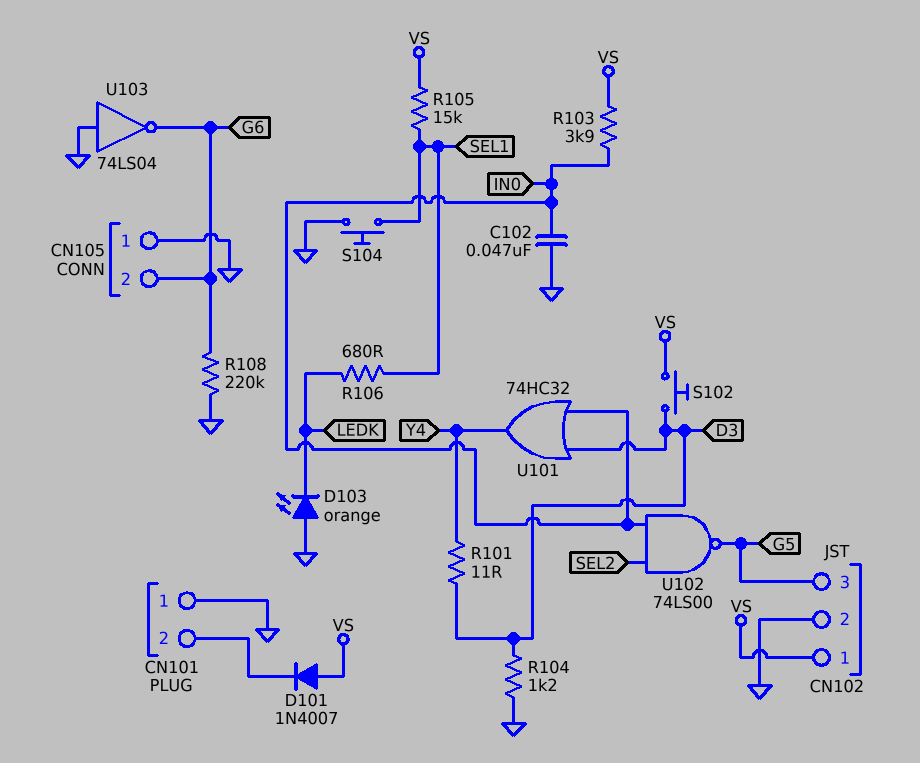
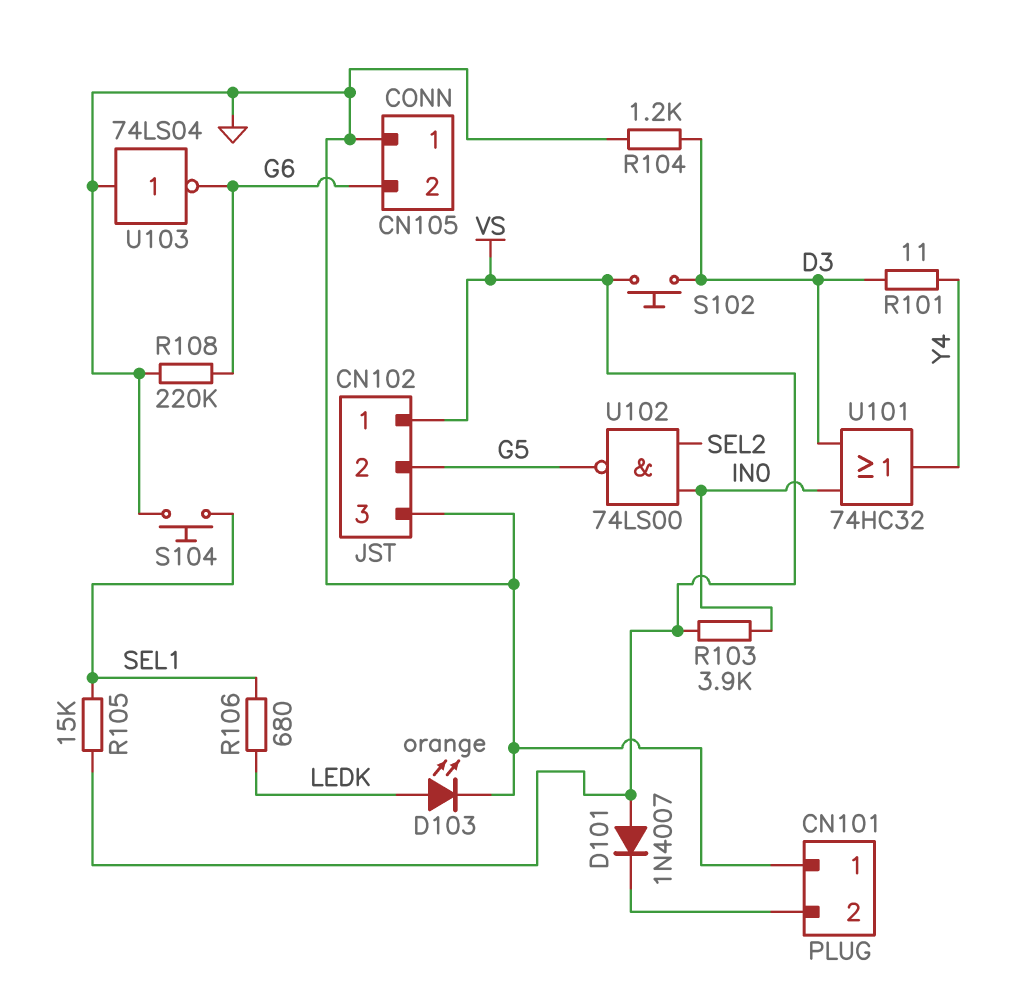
C102: 47nF (GND, IN0) -> none
CN102 pin 2: GND -> G5
CN102 pin 3: G5 -> GND
D103: LED orange (A GND, K LEDK) -> LED orange (A LEDK, K GND)

